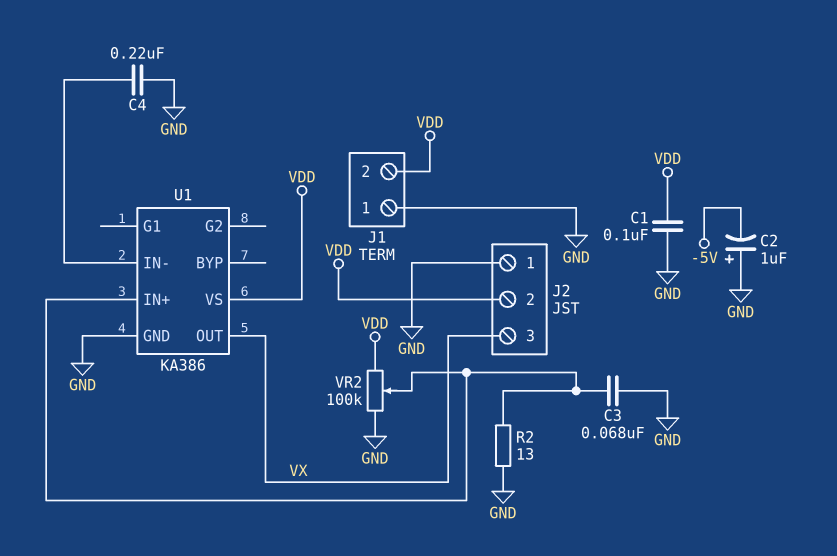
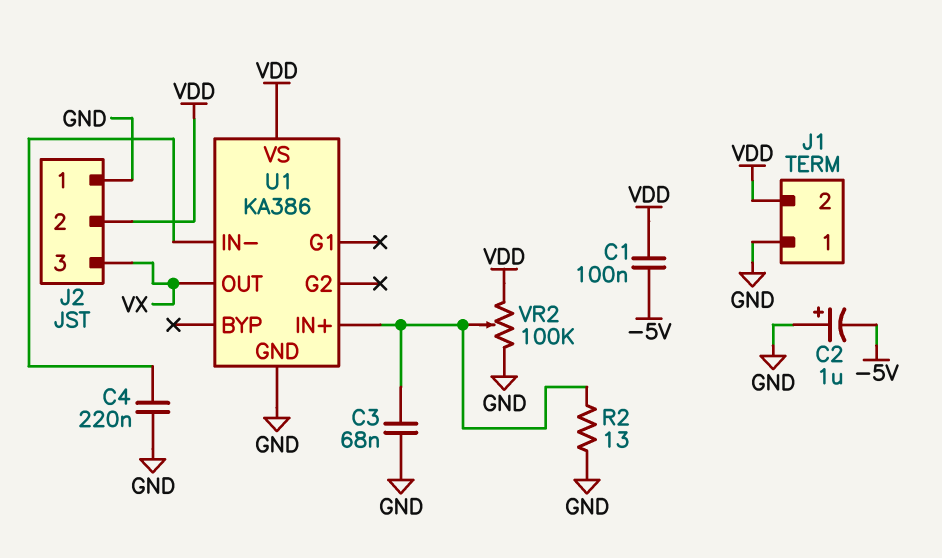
C1: 100nF (GND, VDD) -> 100nF (-5V, VDD)

